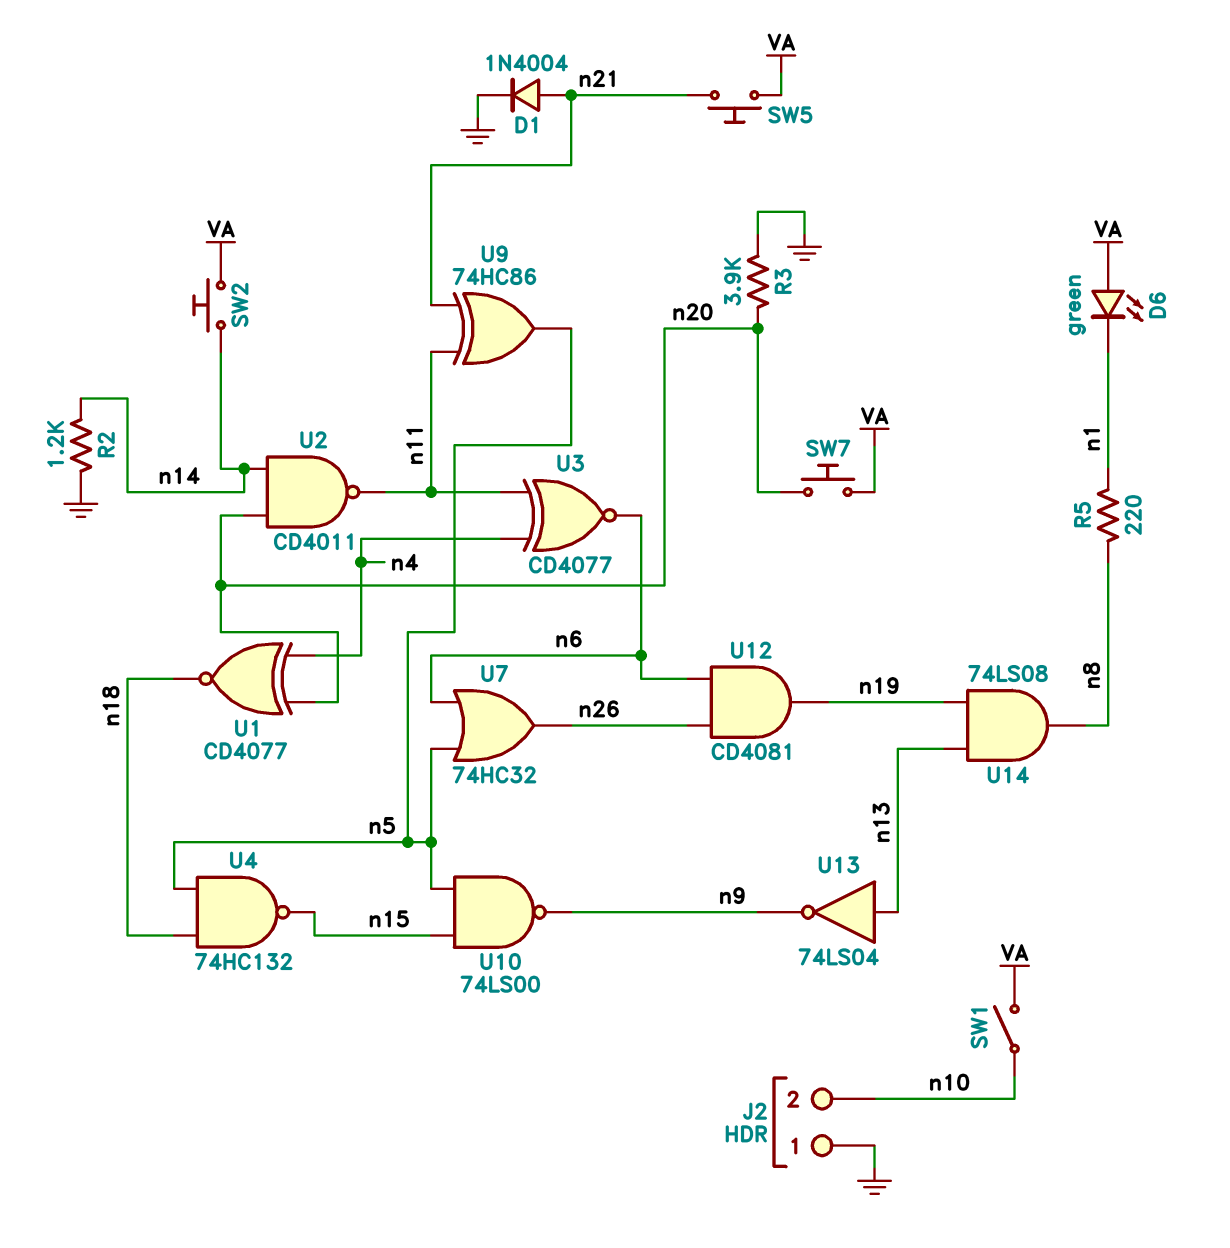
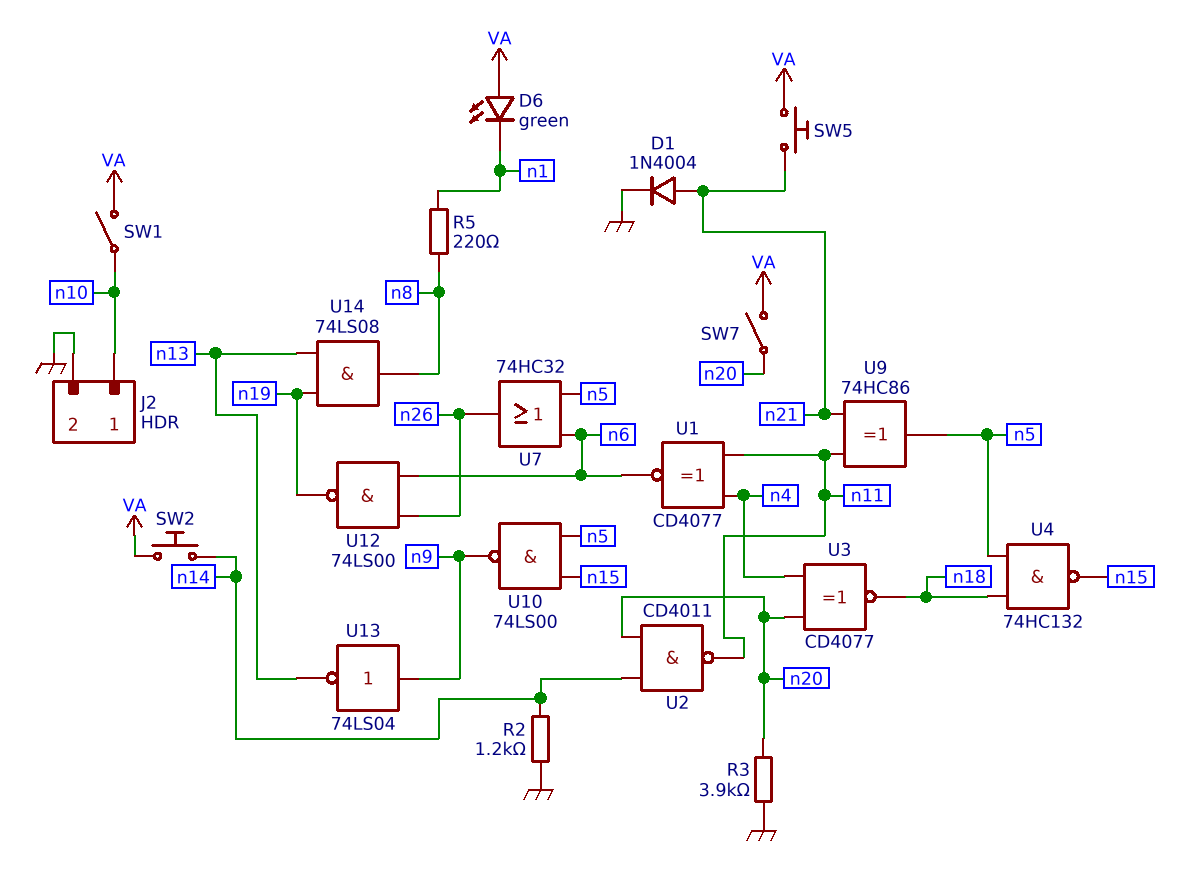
J2 pin 1: GND -> n10
J2 pin 2: n10 -> GND
SW7: button (VA, n20) -> switch (VA, n20)
U1: XNOR CD4077 (in n4, in n20, out n18) -> XNOR CD4077 (in n4, in n11, out n6)
U3: XNOR CD4077 (in n4, in n11, out n6) -> XNOR CD4077 (in n4, in n20, out n18)
U12: AND CD4081 (in n6, in n26, out n19) -> NAND 74LS00 (in n6, in n26, out n19)
U13: NOT 74LS04 (in n13, out n9) -> NOT 74LS04 (in n9, out n13)

